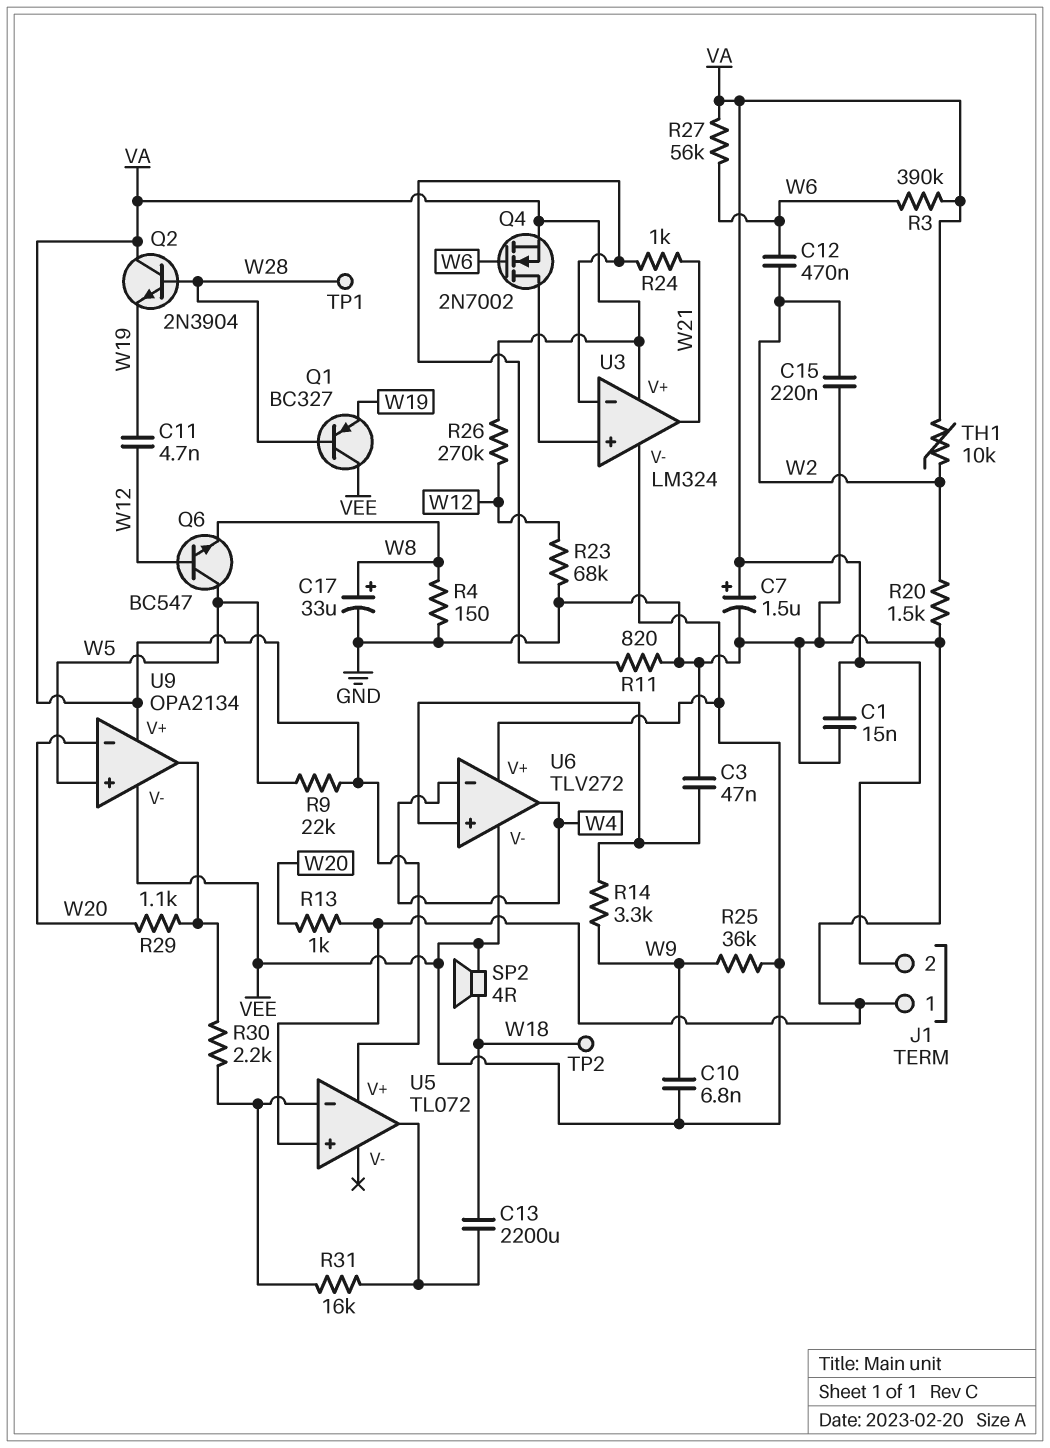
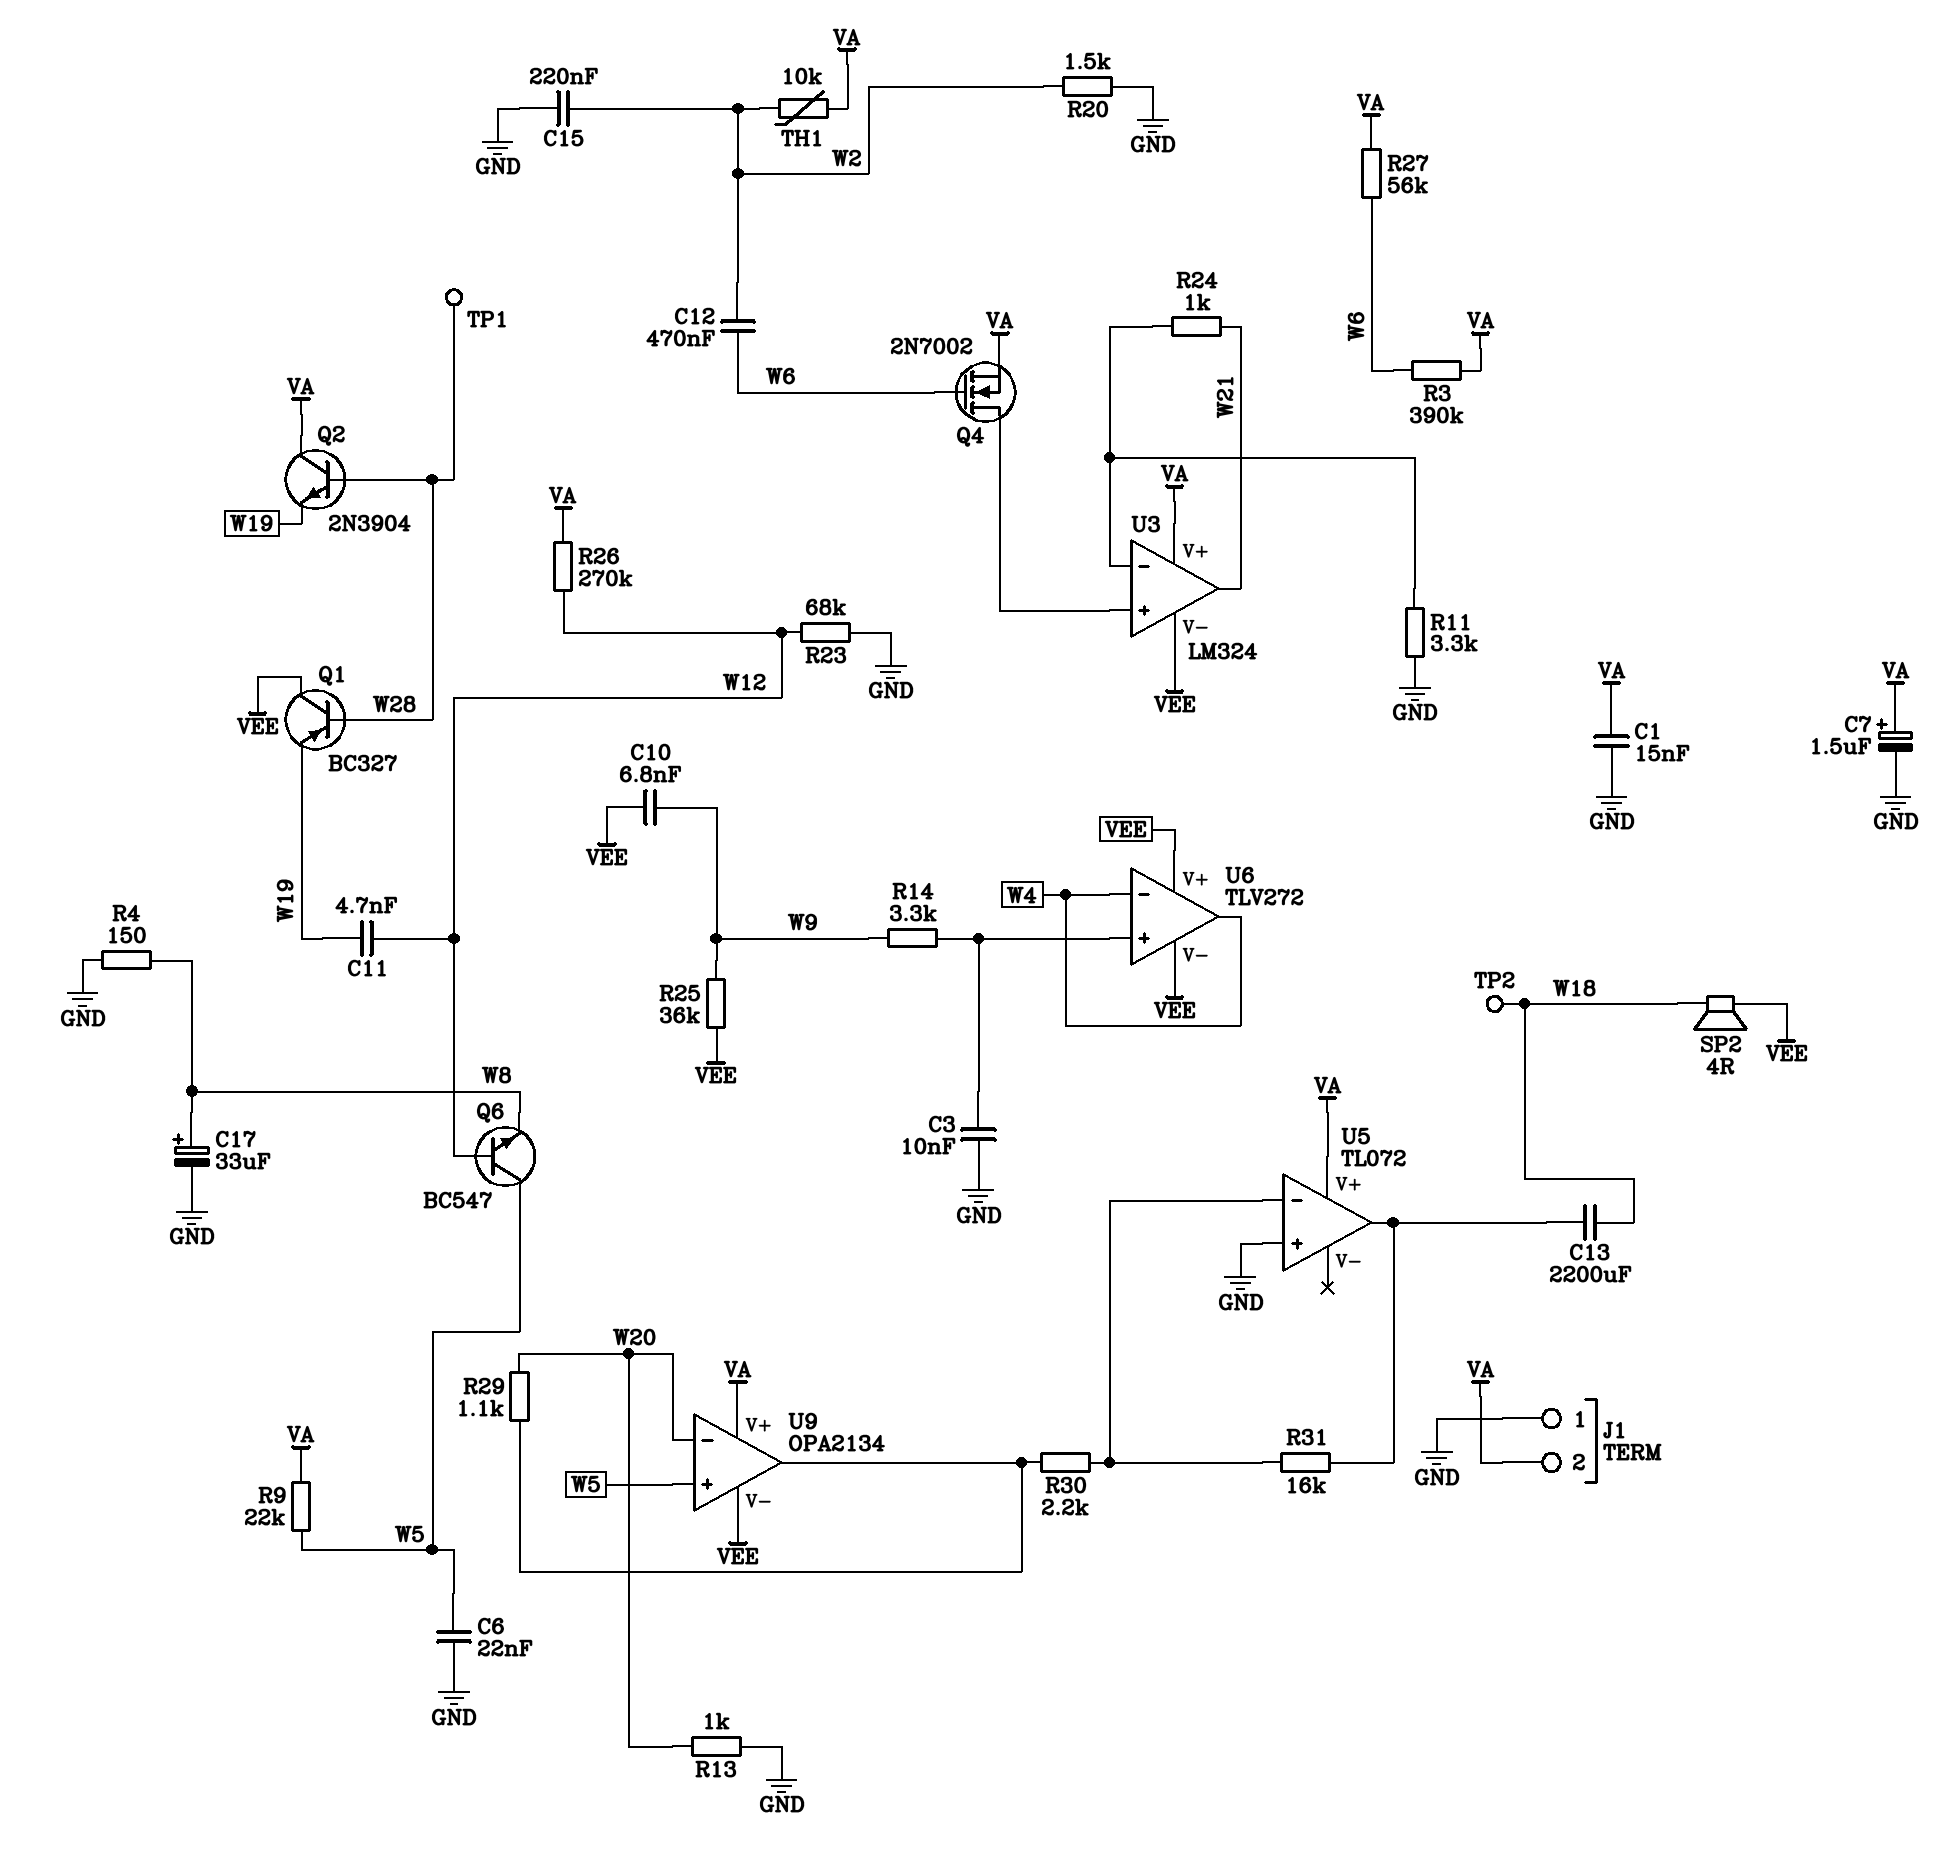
C3: 47nF (GND, U6/in+) -> 10nF (GND, U6/in+)
C6: none -> 22nF (GND, W5)
R11: 820 (GND, U3/in-) -> 3.3k (GND, U3/in-)

